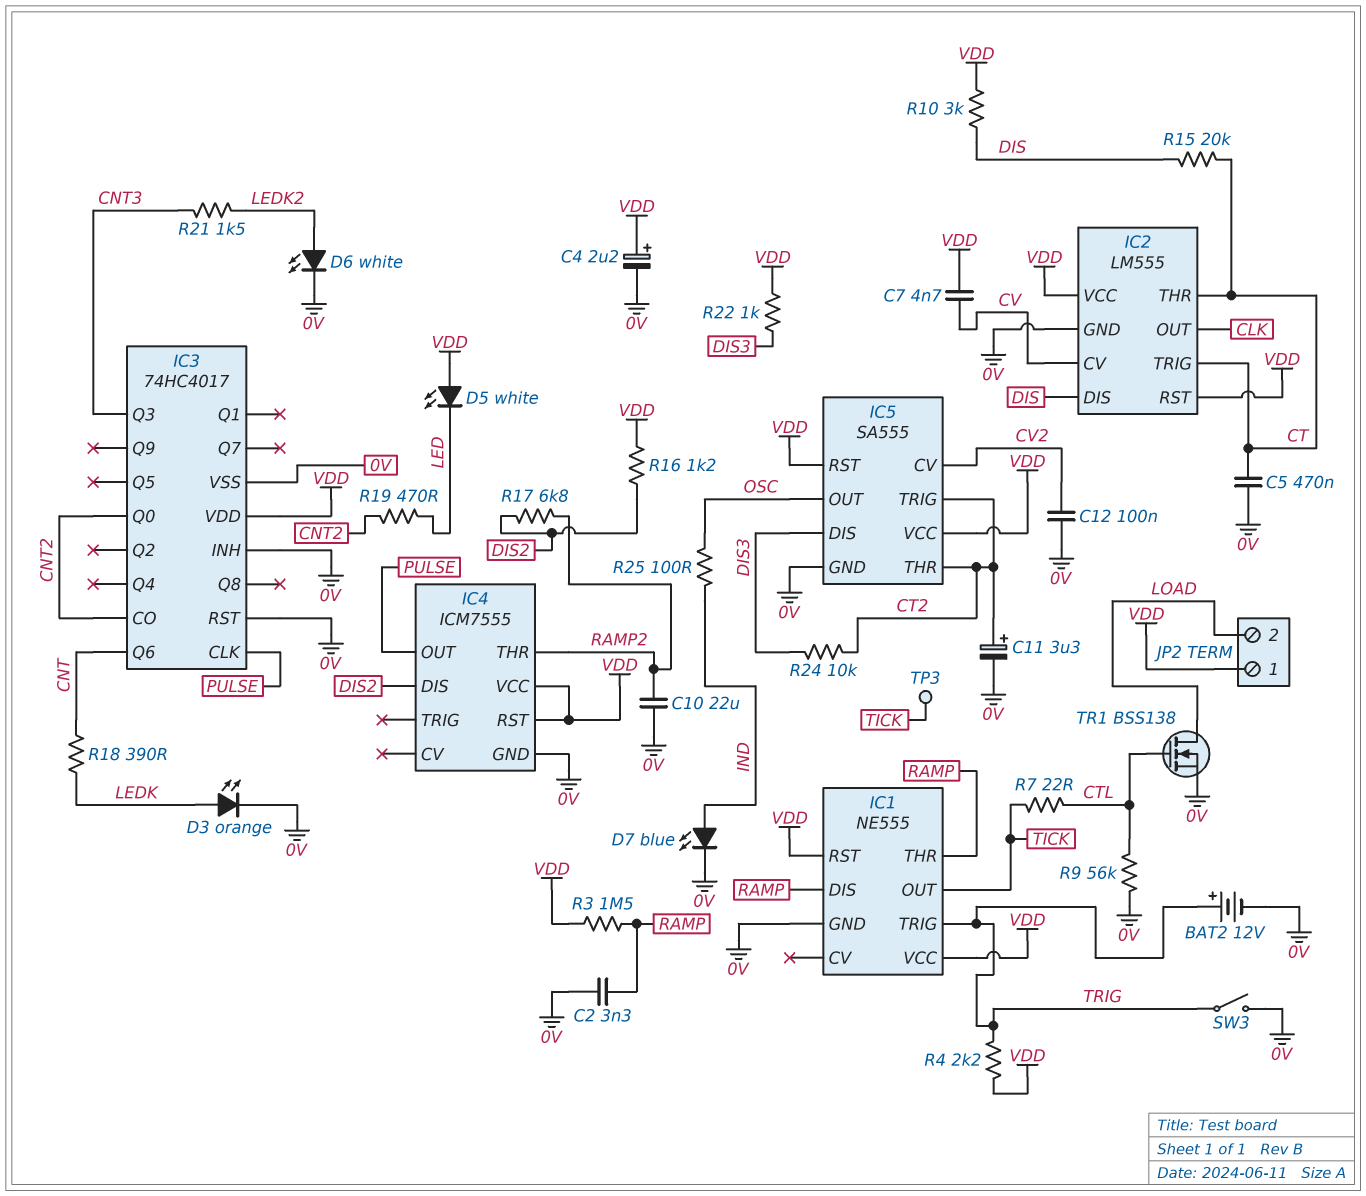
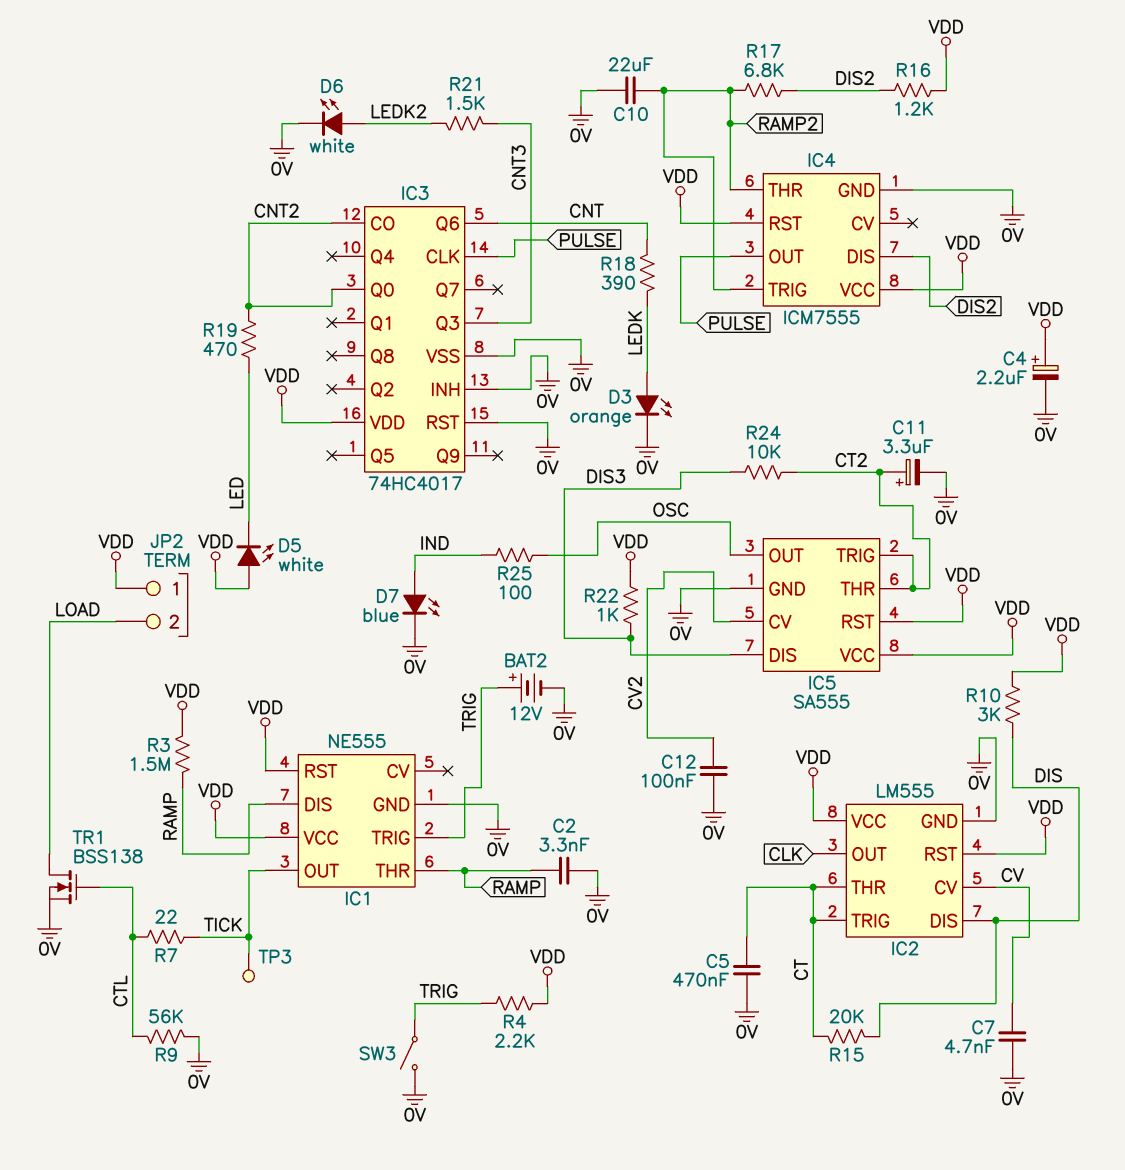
C7: 4.7nF (CV, VDD) -> 4.7nF (0V, CV)
IC4 pin TRIG: none -> RAMP2

